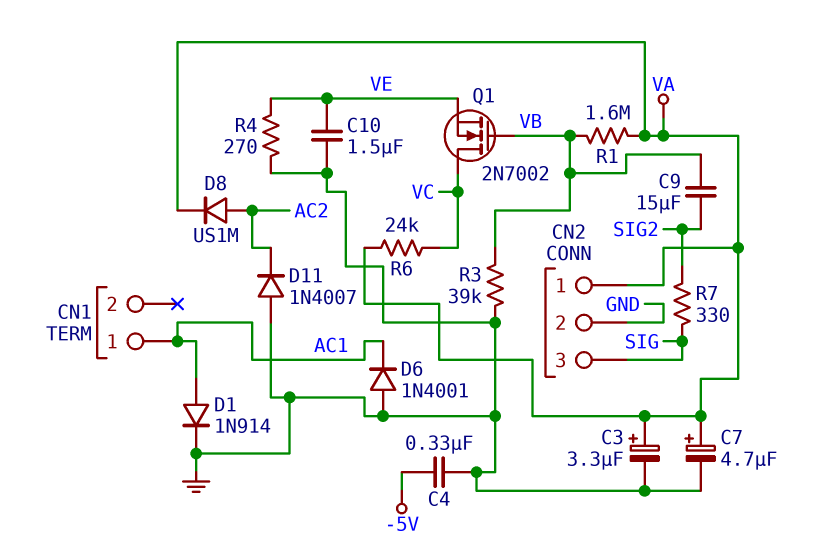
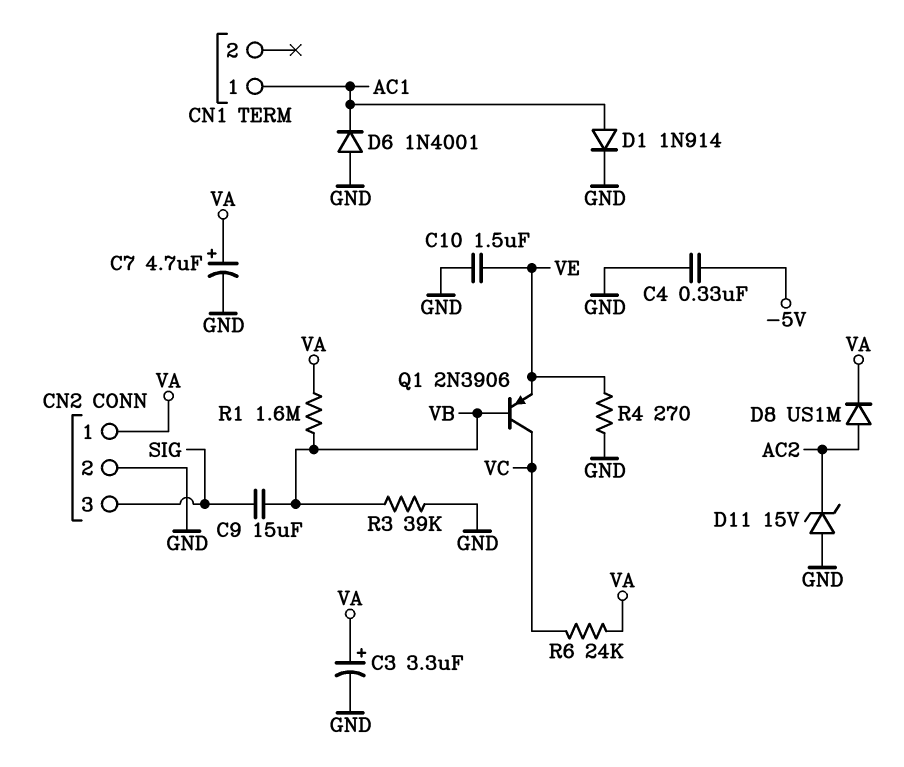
C9: 15uF (SIG2, VB) -> 15uF (SIG, VB)
D11: diode 1N4007 (A GND, K AC2) -> zener 15V (A GND, K AC2)
Q1: NMOS 2N7002 (G VB, D VC, S VE) -> PNP 2N3906 (B VB, C VC, E VE)
R7: 330 (SIG, SIG2) -> none

